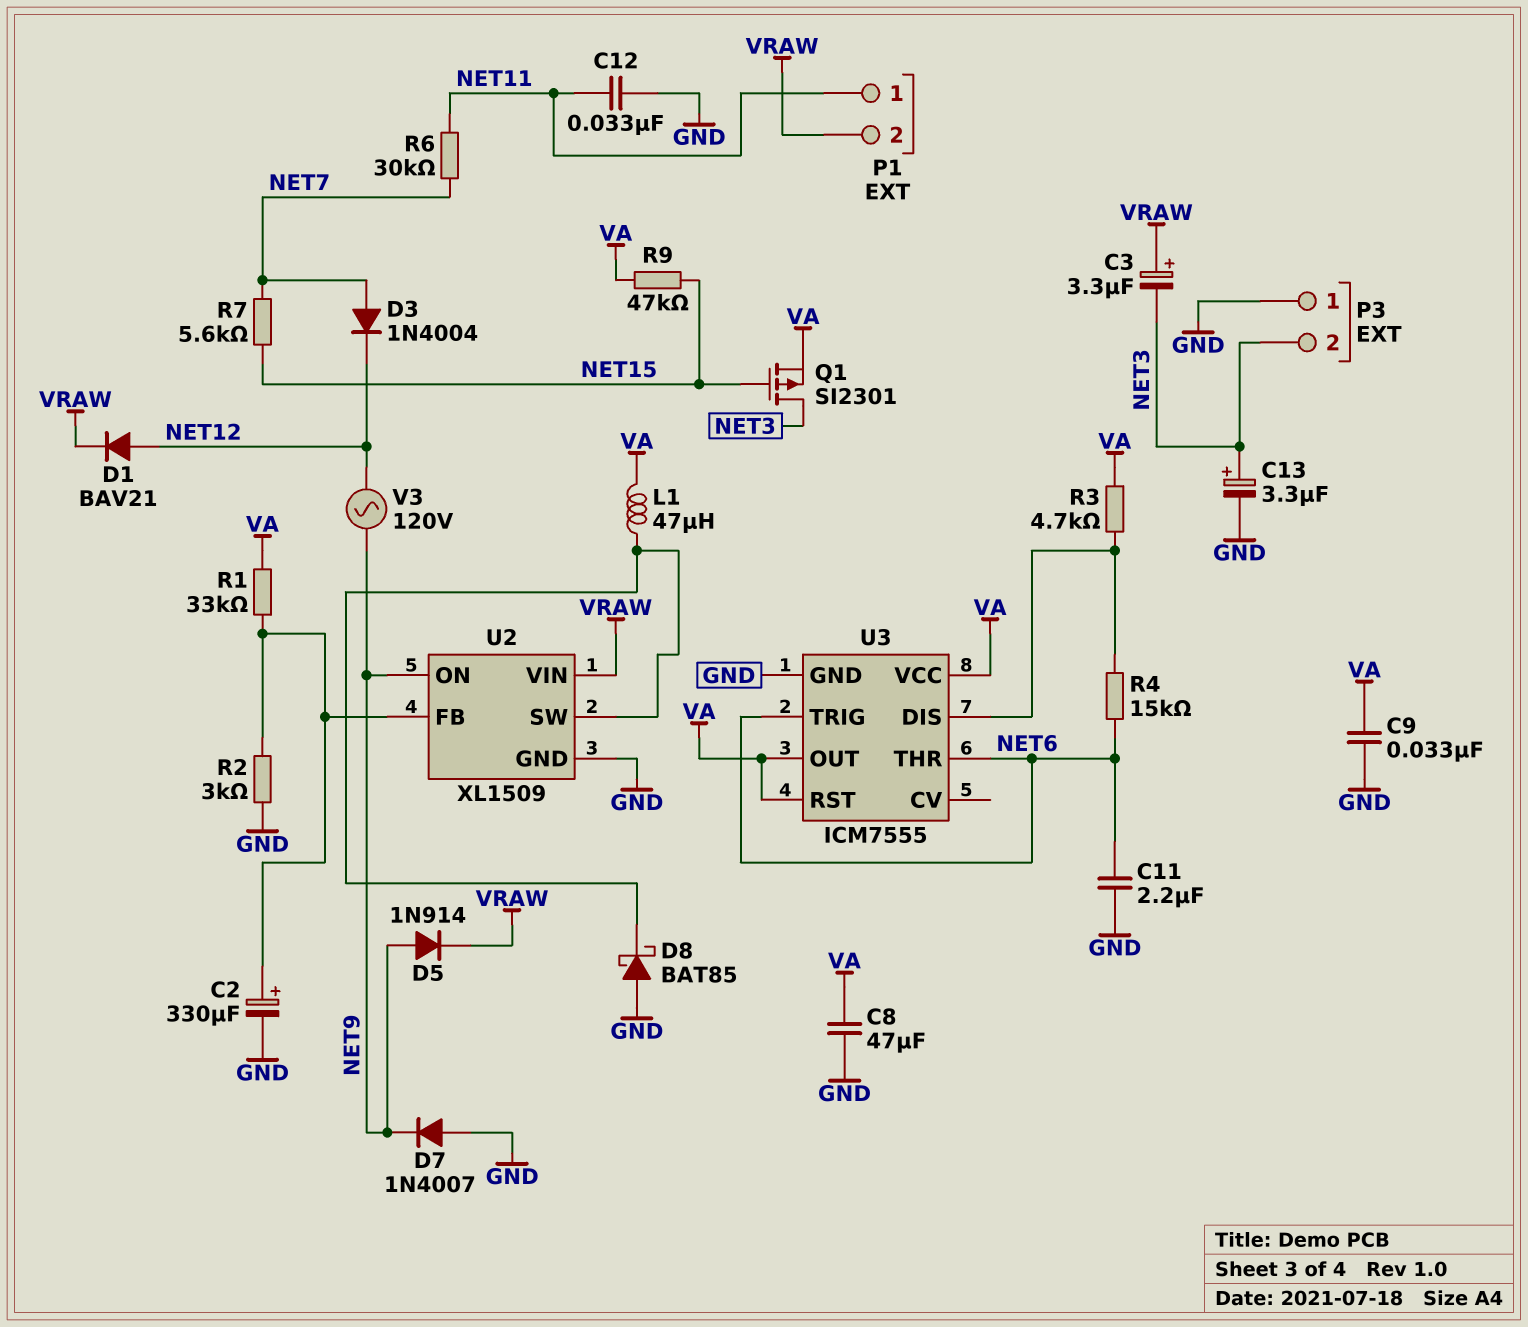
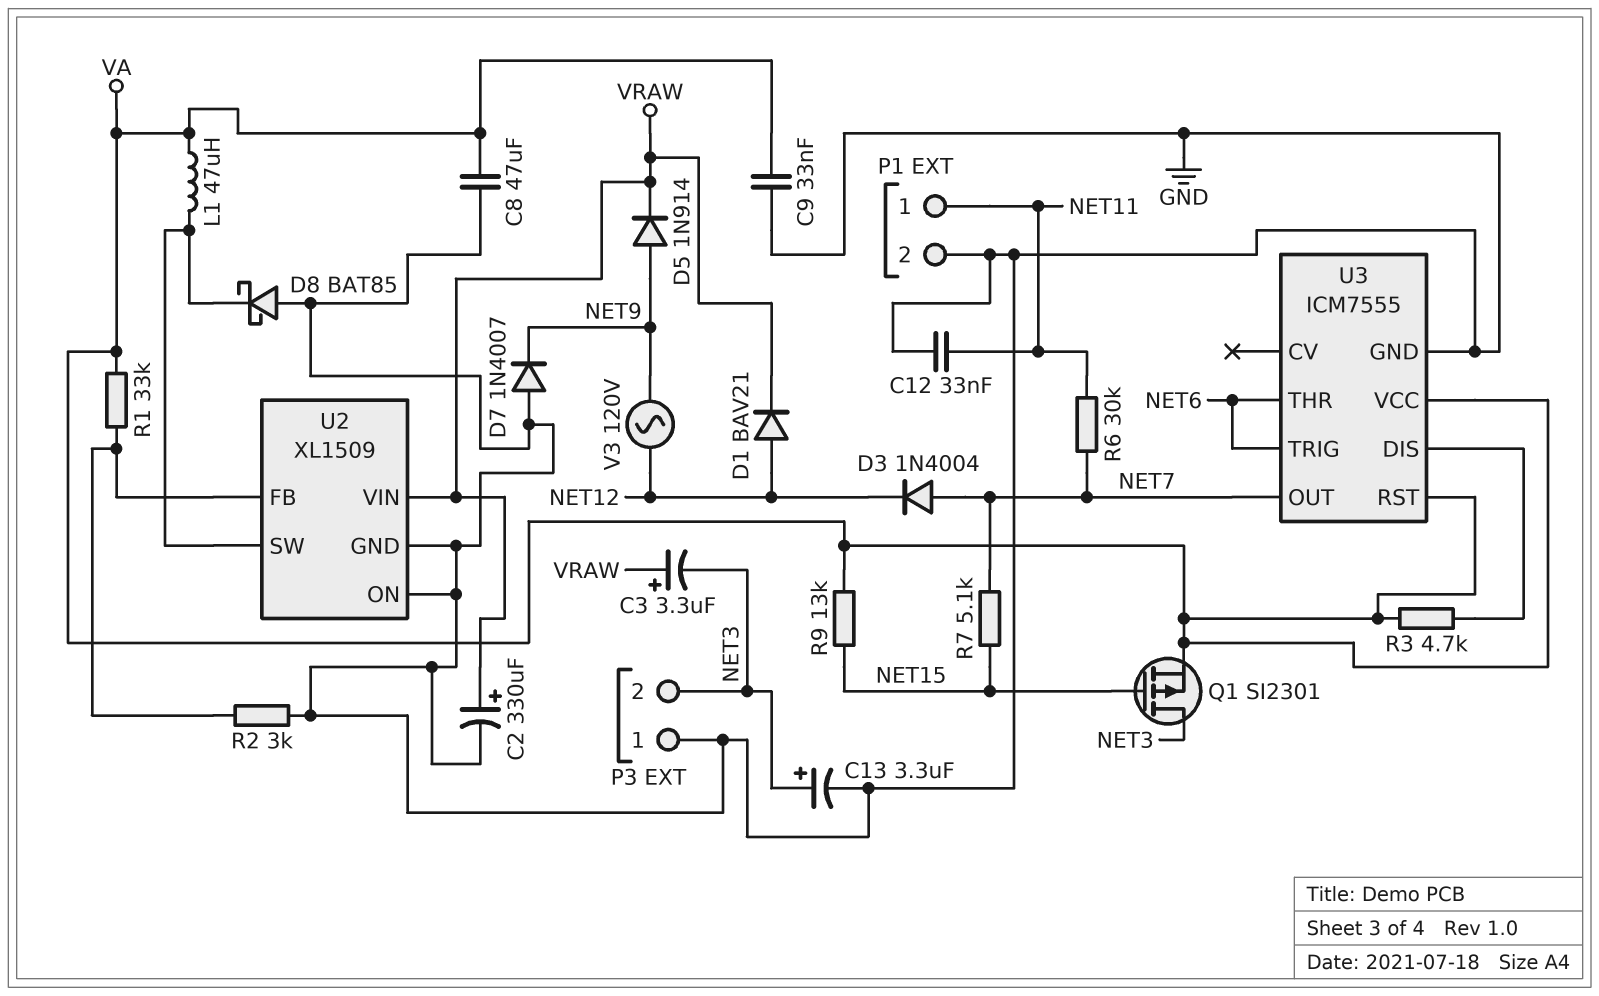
C2: 330uF (plus U2/FB, minus GND) -> 330uF (plus VRAW, minus GND)
C11: 2.2uF (GND, NET6) -> none
P1 pin 2: VRAW -> GND
R4: 15k (NET6, U3/DIS) -> none
R7: 5.6k (NET7, NET15) -> 5.1k (NET7, NET15)
R9: 47k (NET15, VA) -> 13k (NET15, VA)
U2 pin ON: NET9 -> GND
U3 pin OUT: VA -> NET7

